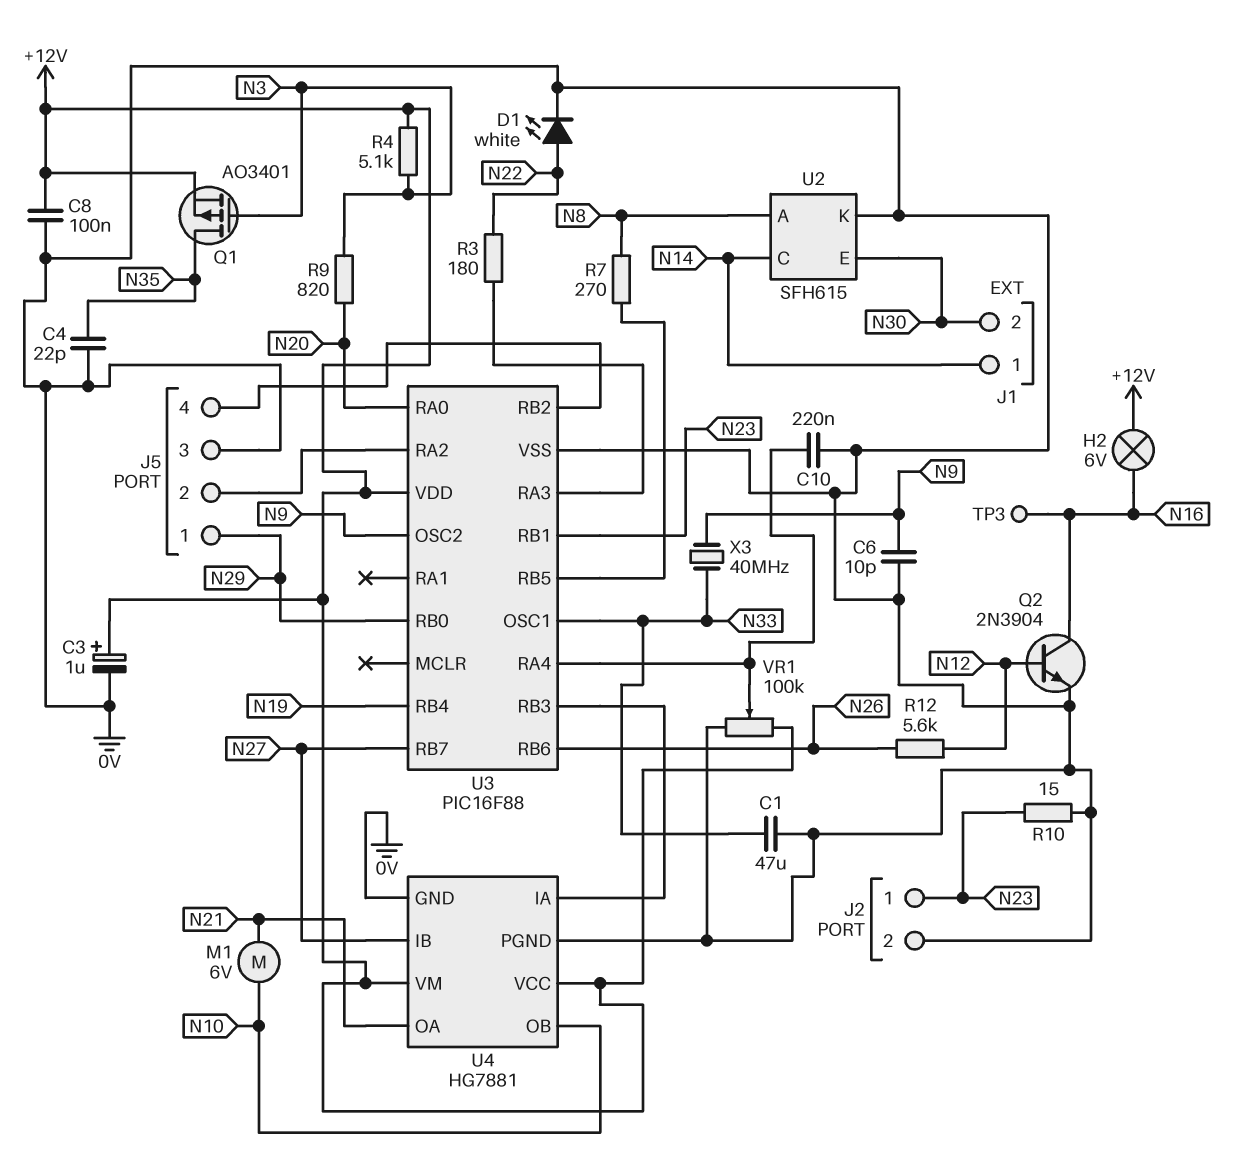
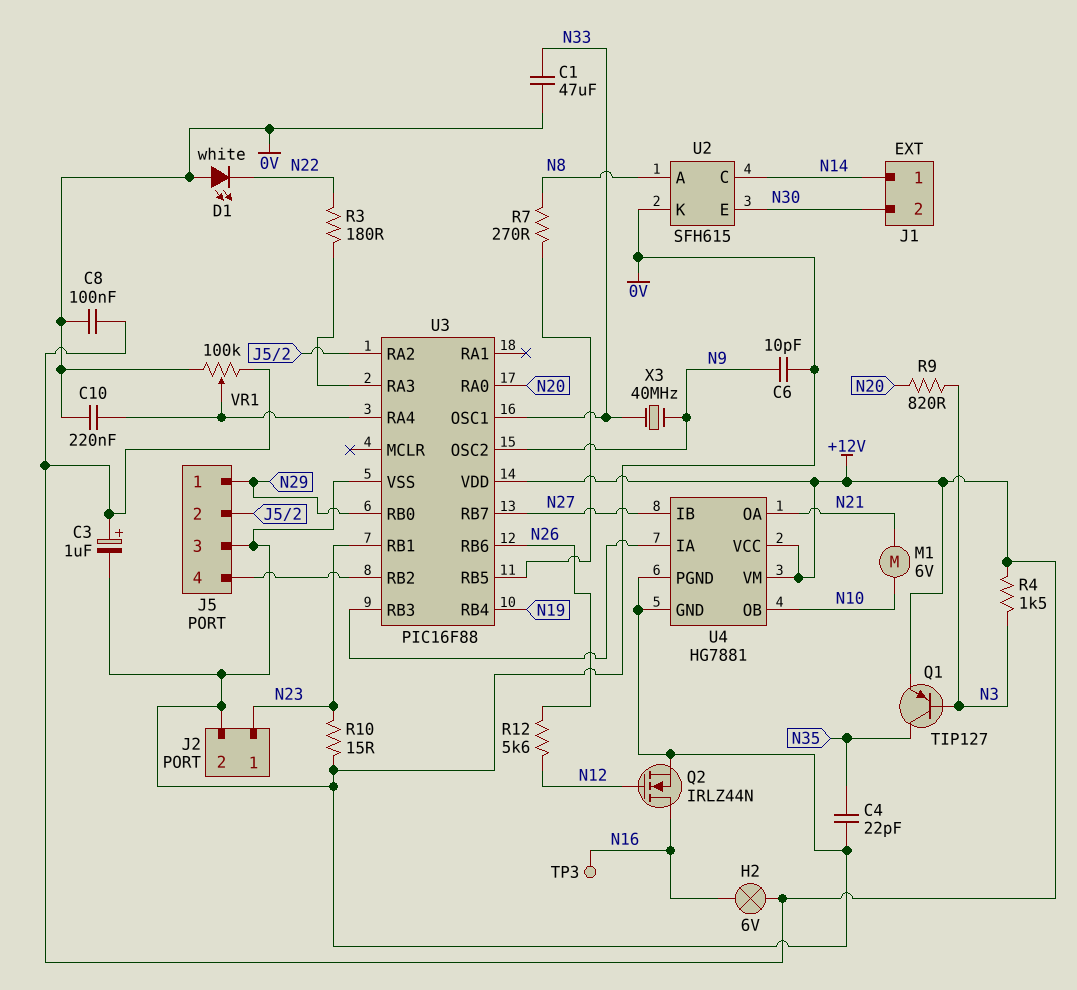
D1: LED white (A N22, K 0V) -> LED white (A 0V, K N22)
Q1: PMOS AO3401 (G N3, D N35, S +12V) -> PNP TIP127 (B N3, C N35, E +12V)
Q2: NPN 2N3904 (B N12, C N16, E 0V) -> NMOS IRLZ44N (G N12, D N16, S 0V)
R4: 5.1k (+12V, N3) -> 1.5k (+12V, N3)

